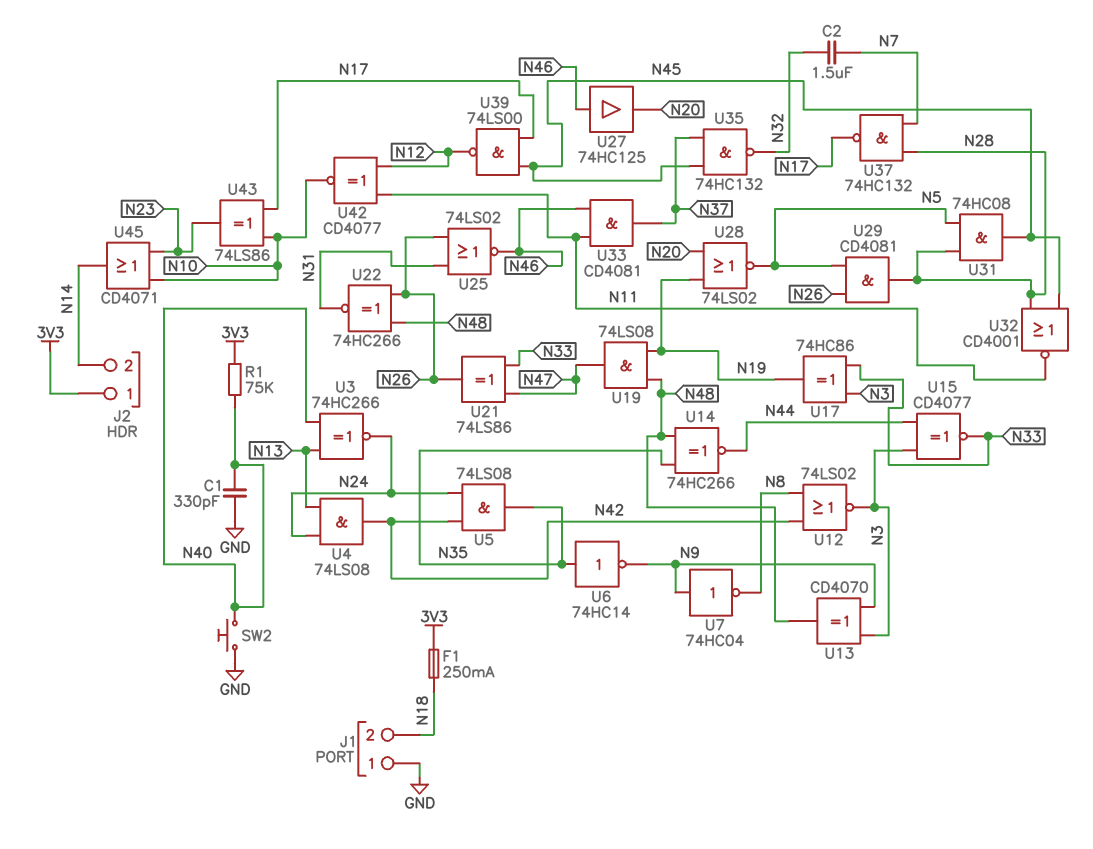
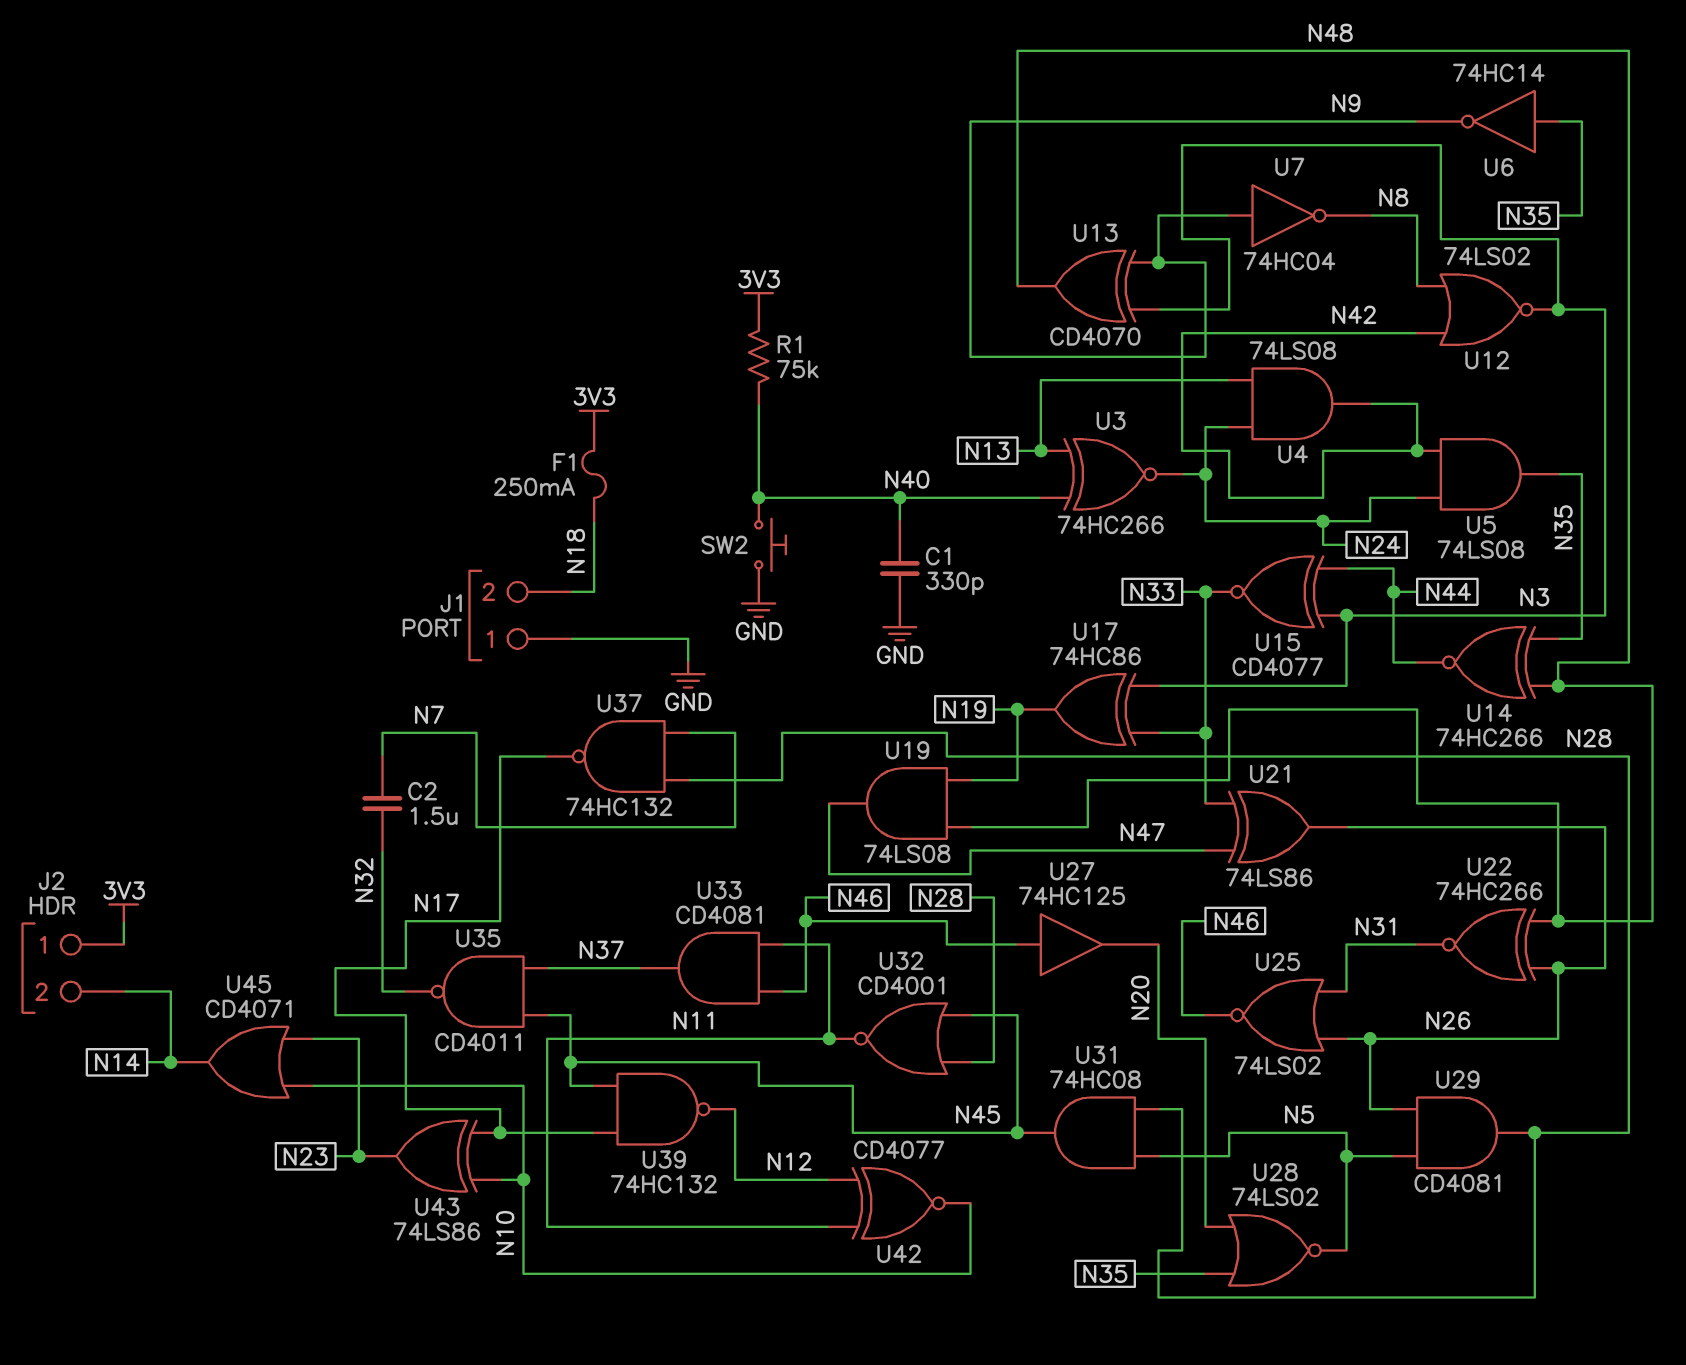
U28: NOR 74LS02 (in N19, in N20, out N5) -> NOR 74LS02 (in N20, in N35, out N5)
U35: NAND 74HC132 (in N37, in N45, out N32) -> NAND CD4011 (in N37, in N45, out N32)
U39: NAND 74LS00 (in N17, in N45, out N12) -> NAND 74HC132 (in N17, in N45, out N12)

